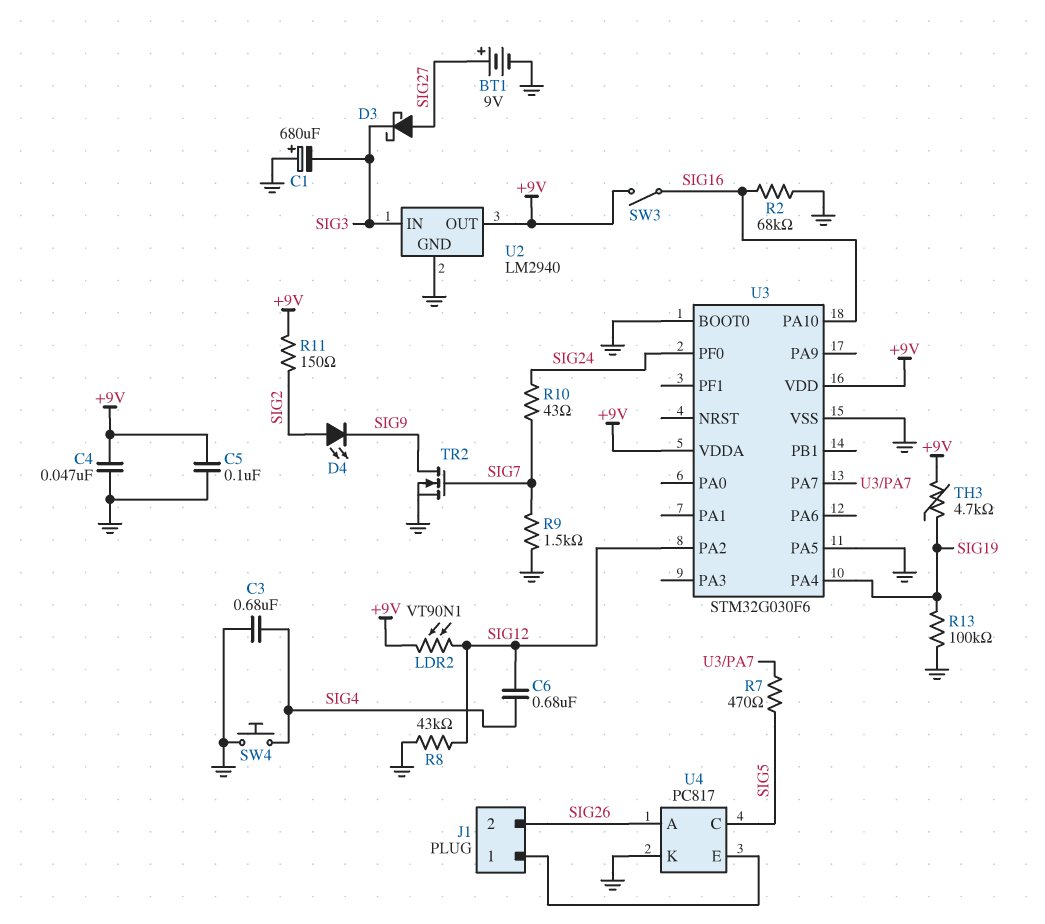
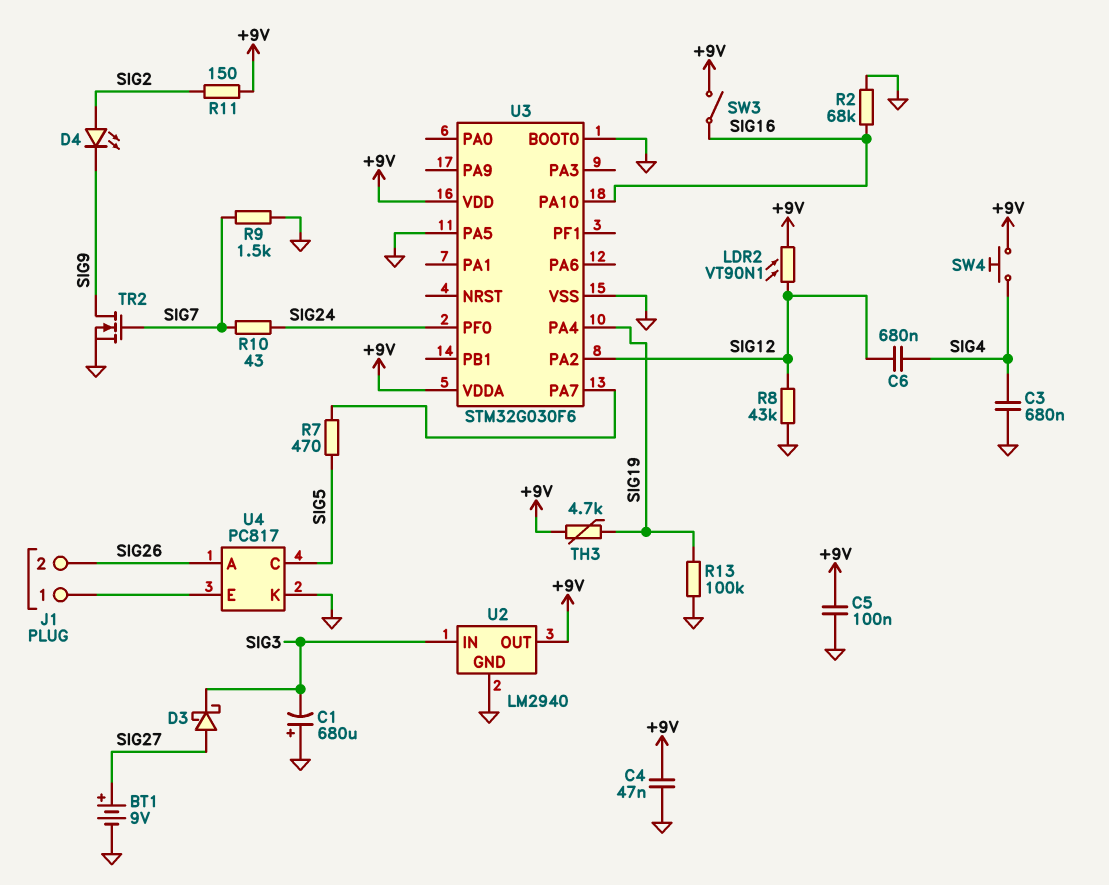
SW4: button (GND, SIG4) -> button (+9V, SIG4)

